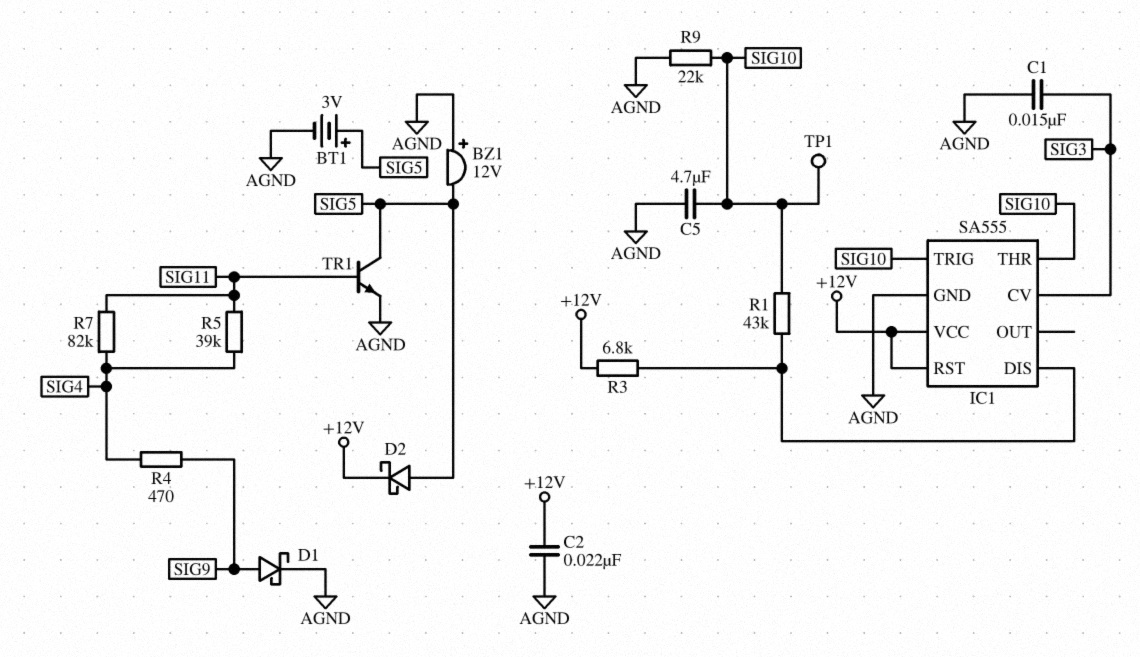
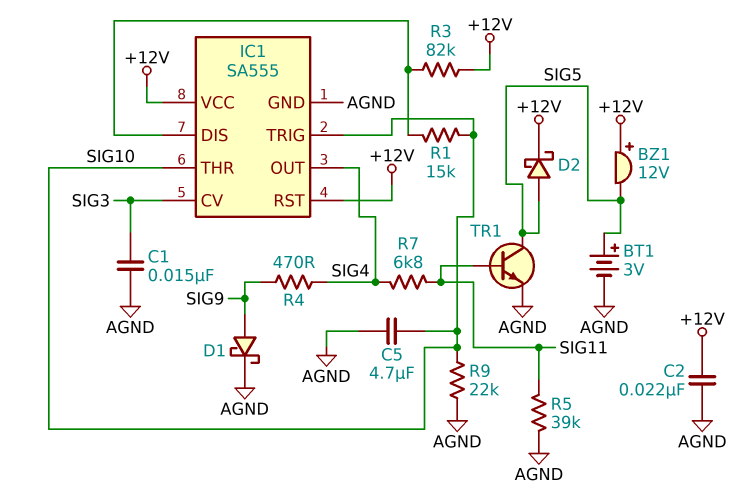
BZ1: buzzer 12V (plus AGND, minus SIG5) -> buzzer 12V (plus +12V, minus SIG5)
IC1 pin OUT: none -> SIG4
R1: 43k (IC1/DIS, SIG10) -> 15k (IC1/DIS, SIG10)
R3: 6.8k (+12V, IC1/DIS) -> 82k (+12V, IC1/DIS)
R5: 39k (SIG4, SIG11) -> 39k (AGND, SIG11)
R7: 82k (SIG4, SIG11) -> 6.8k (SIG4, SIG11)
TP1: test point (SIG10) -> none

